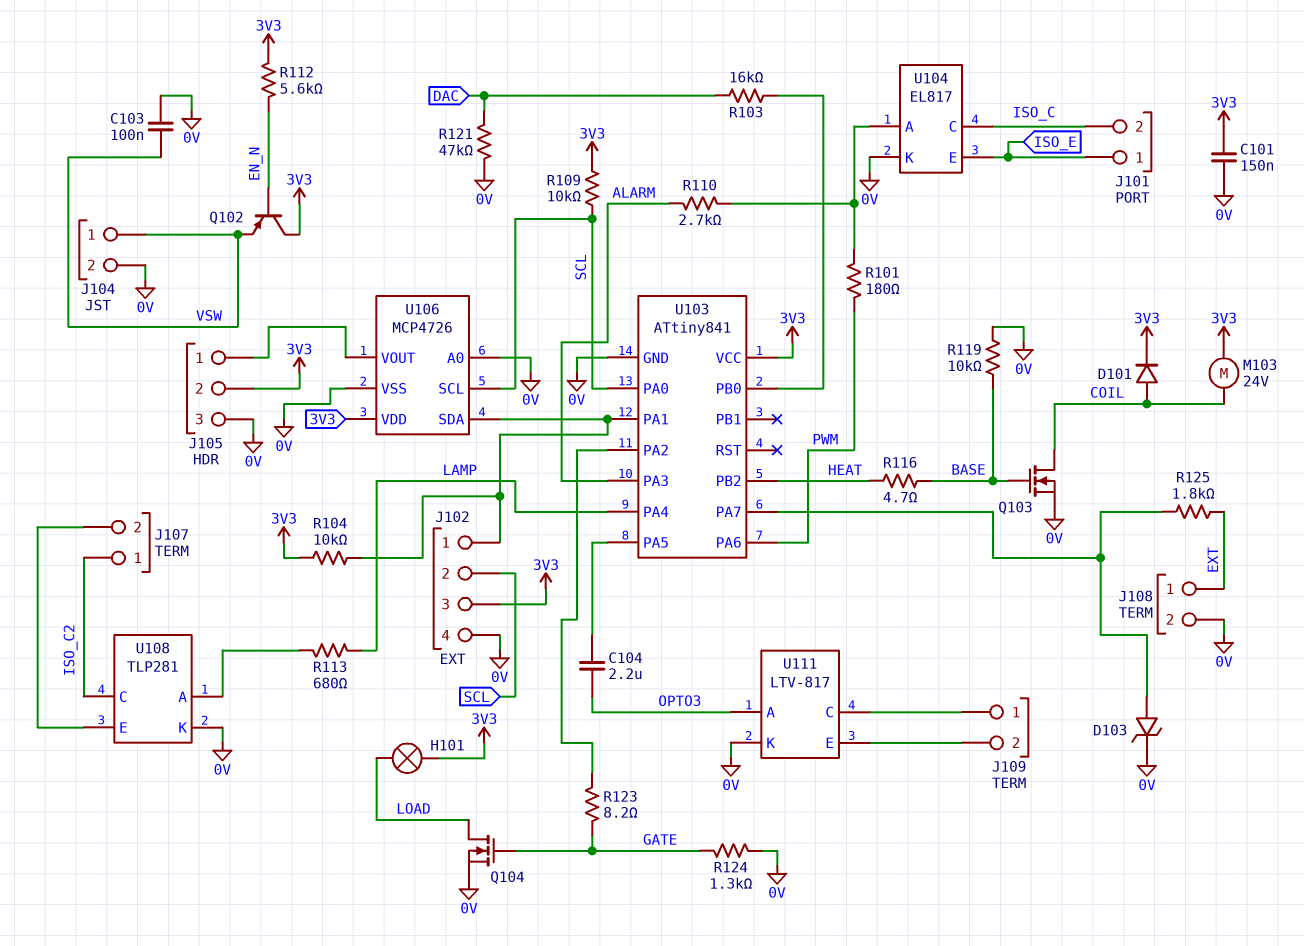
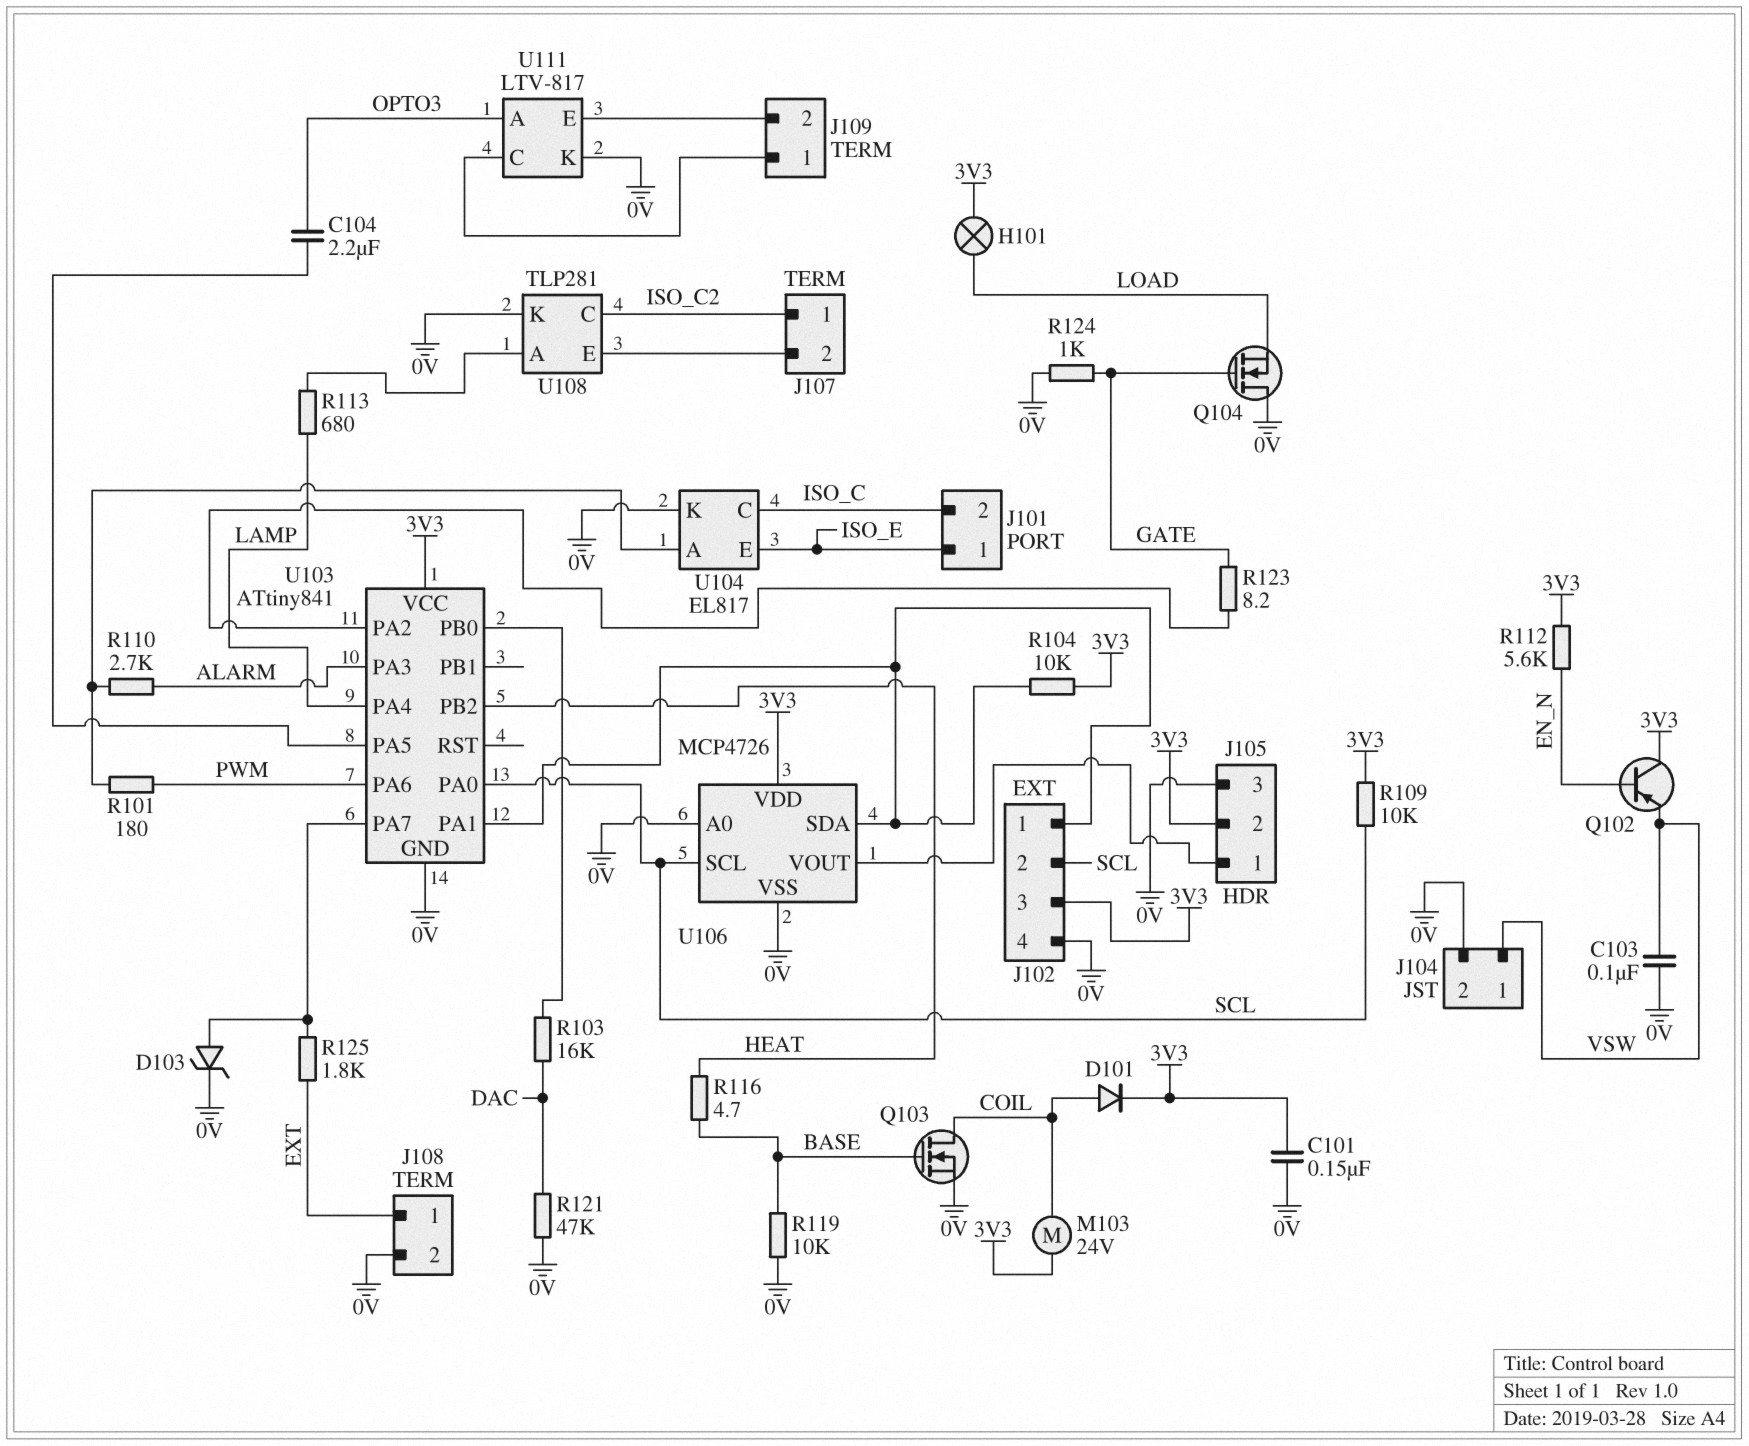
Q104: NMOS (G GATE, D LOAD, S 0V) -> NMOS (G GATE, D 0V, S LOAD)
R124: 1.3k (0V, GATE) -> 1k (0V, GATE)

